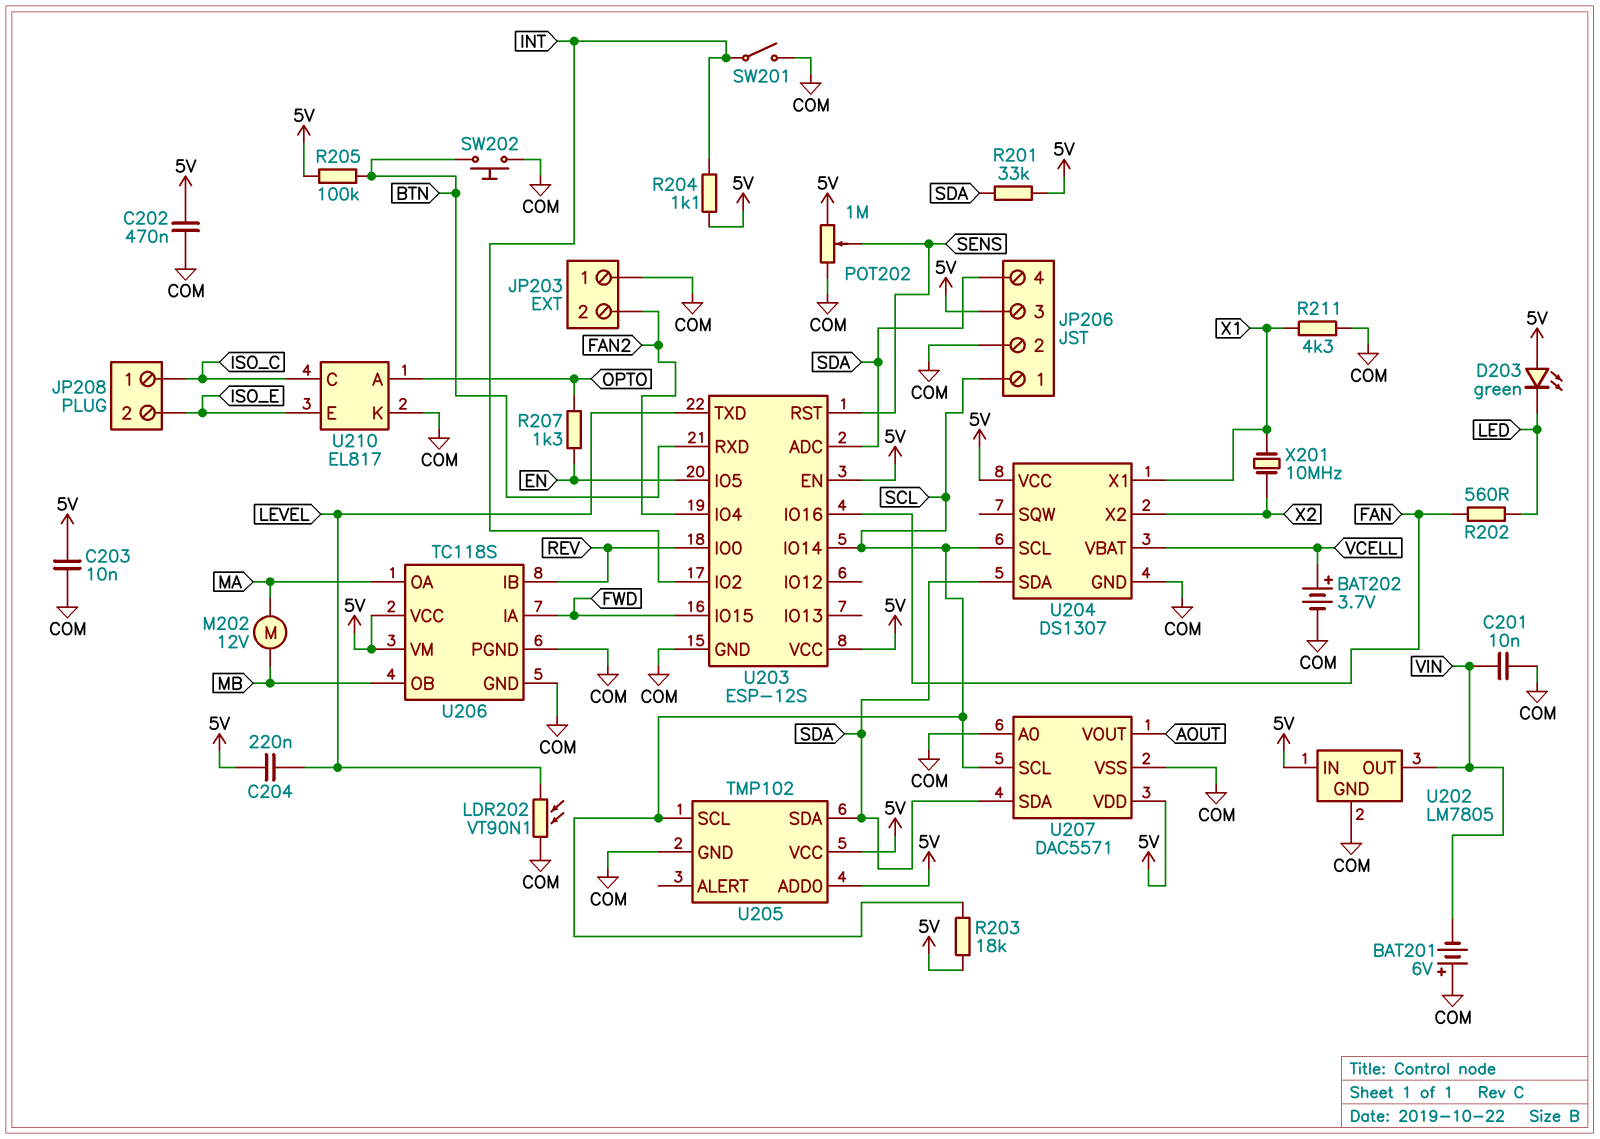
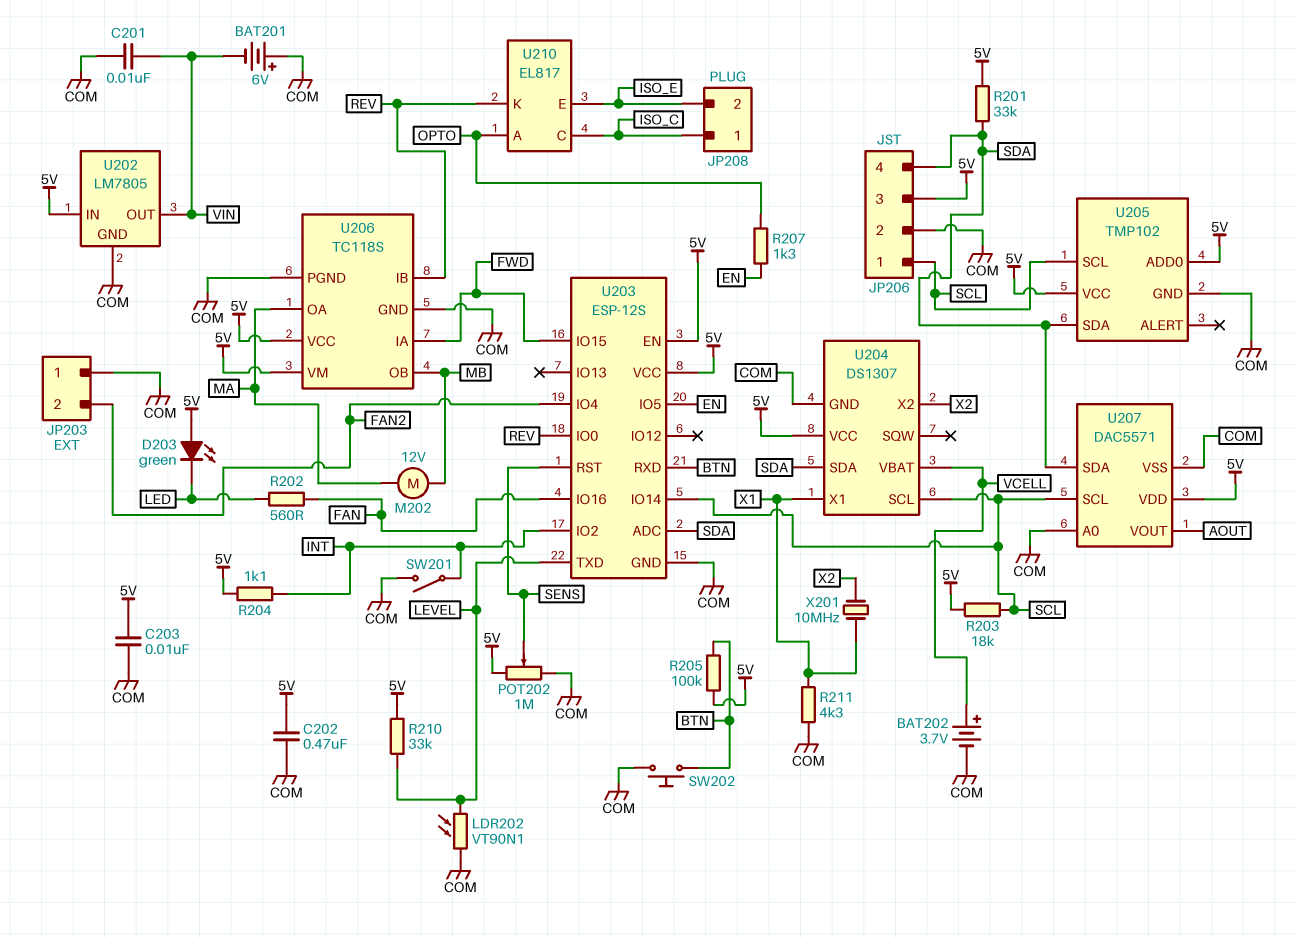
C204: 220nF (5V, LEVEL) -> none
R210: none -> 33k (5V, LEVEL)
U210 pin K: COM -> REV

